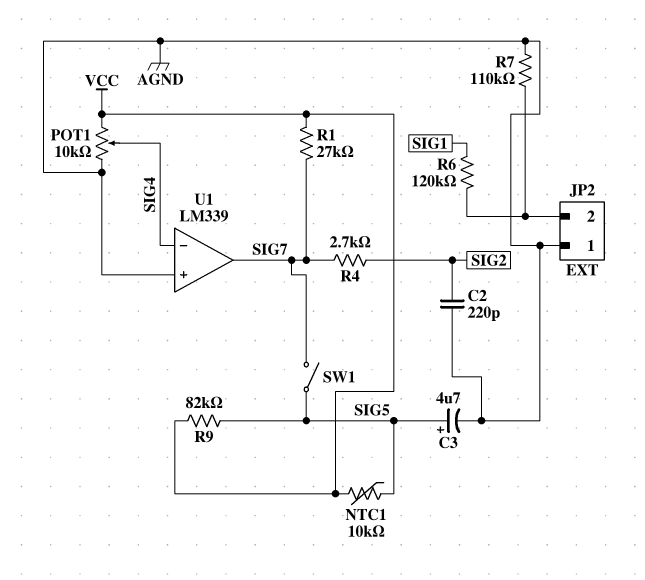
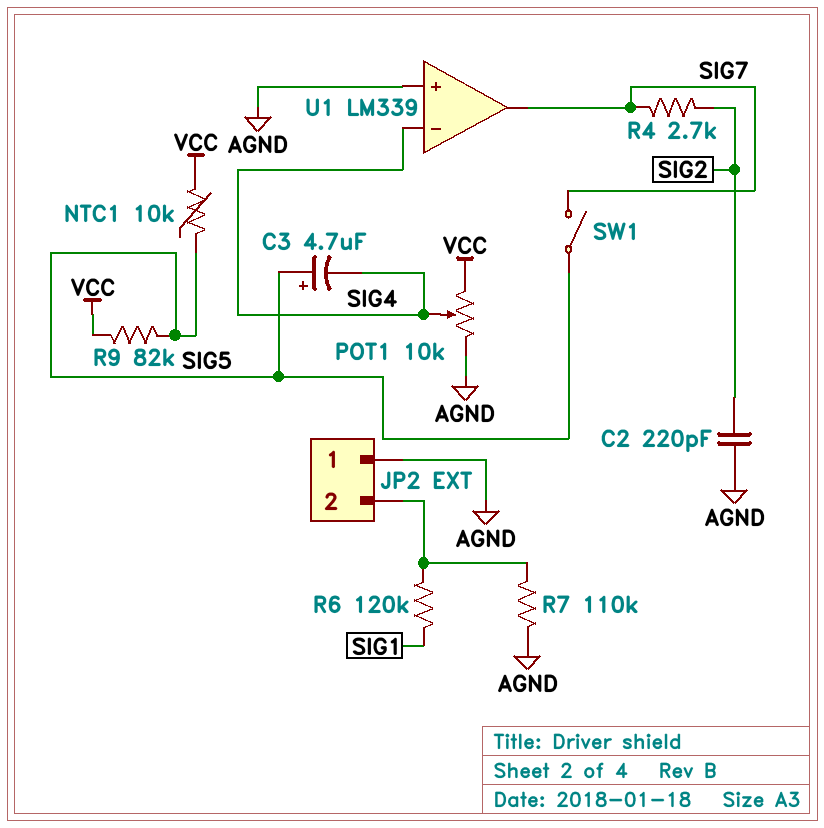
C3: 4.7uF (plus SIG5, minus AGND) -> 4.7uF (plus SIG5, minus SIG4)
R1: 27k (SIG7, VCC) -> none

